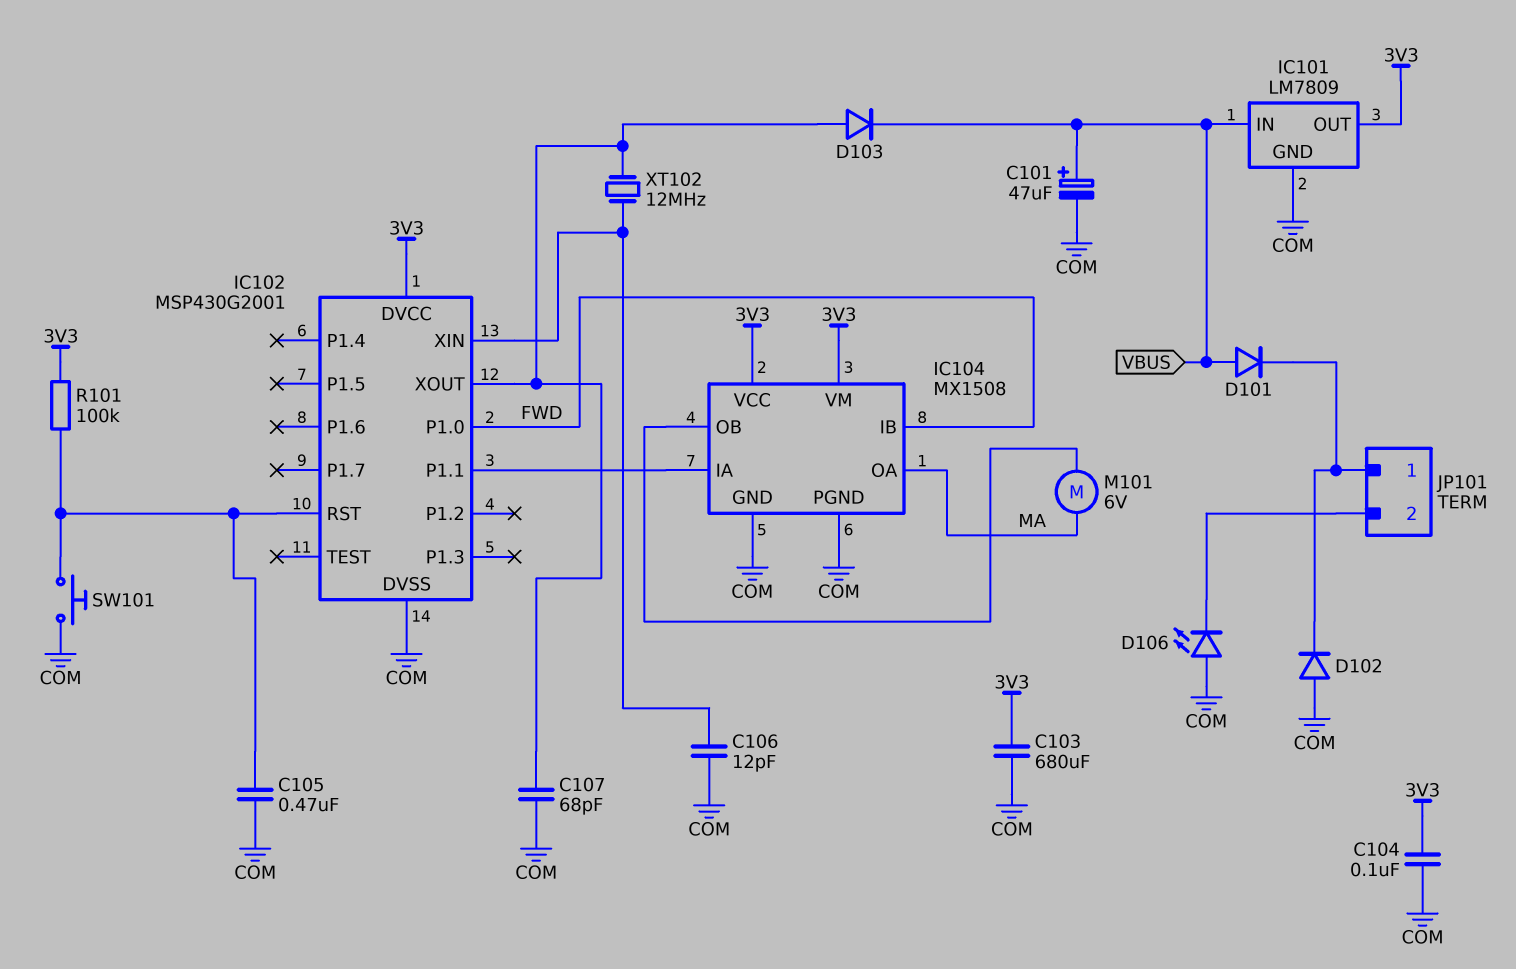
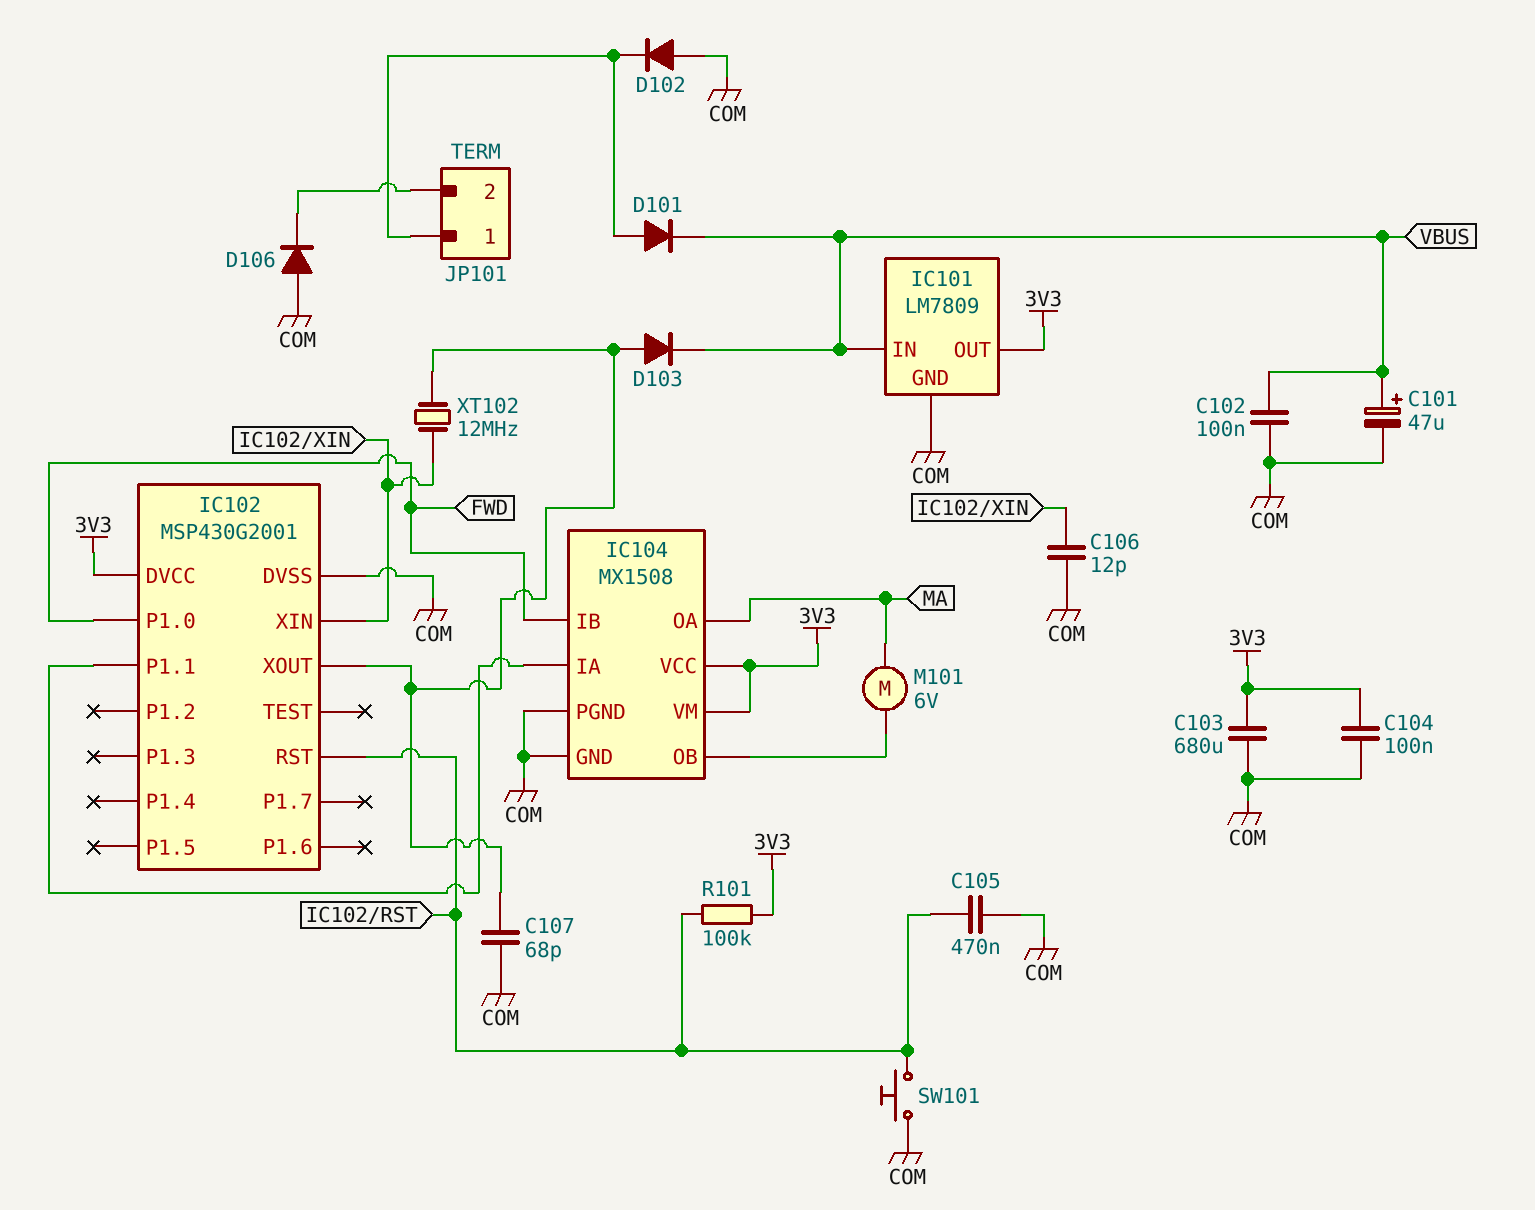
C102: none -> 100nF (COM, VBUS)
D101: diode (A VBUS, K JP101/1) -> diode (A JP101/1, K VBUS)
D106: LED (A COM, K JP101/2) -> diode (A COM, K JP101/2)

